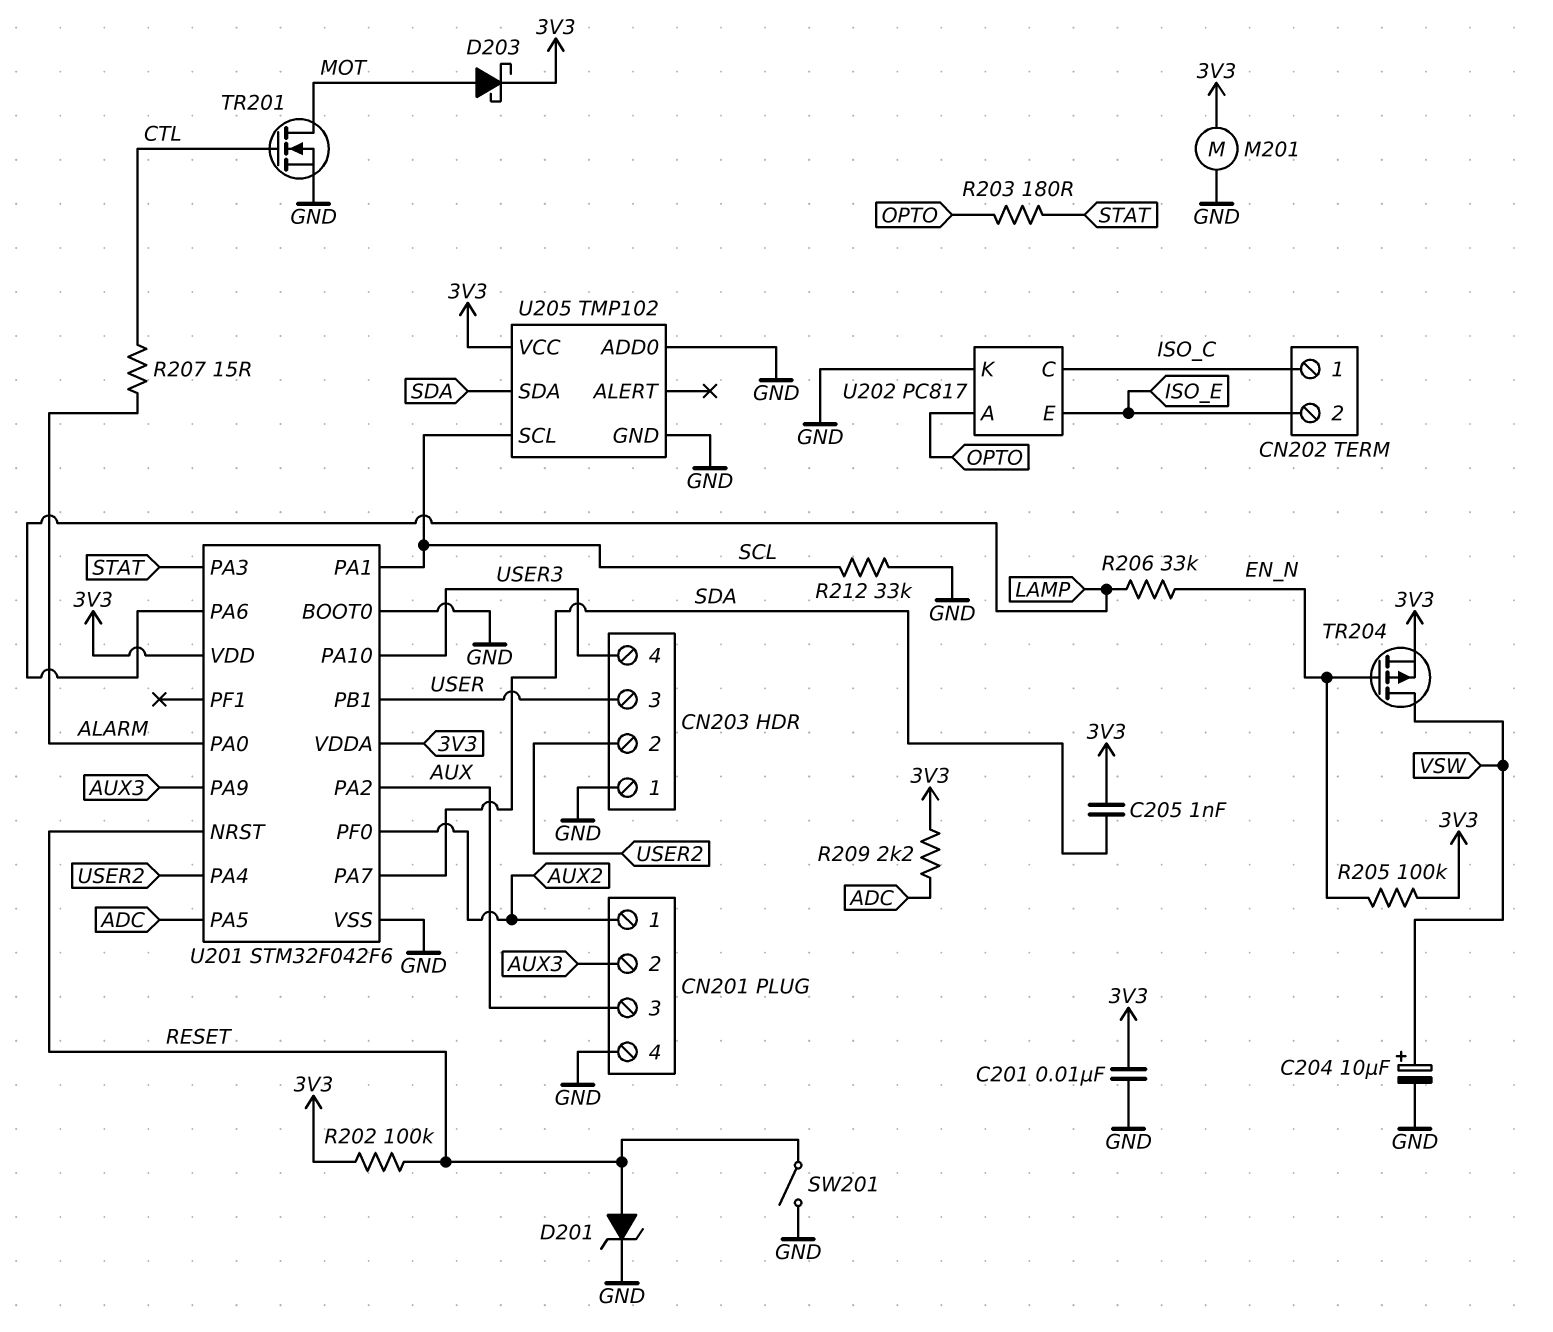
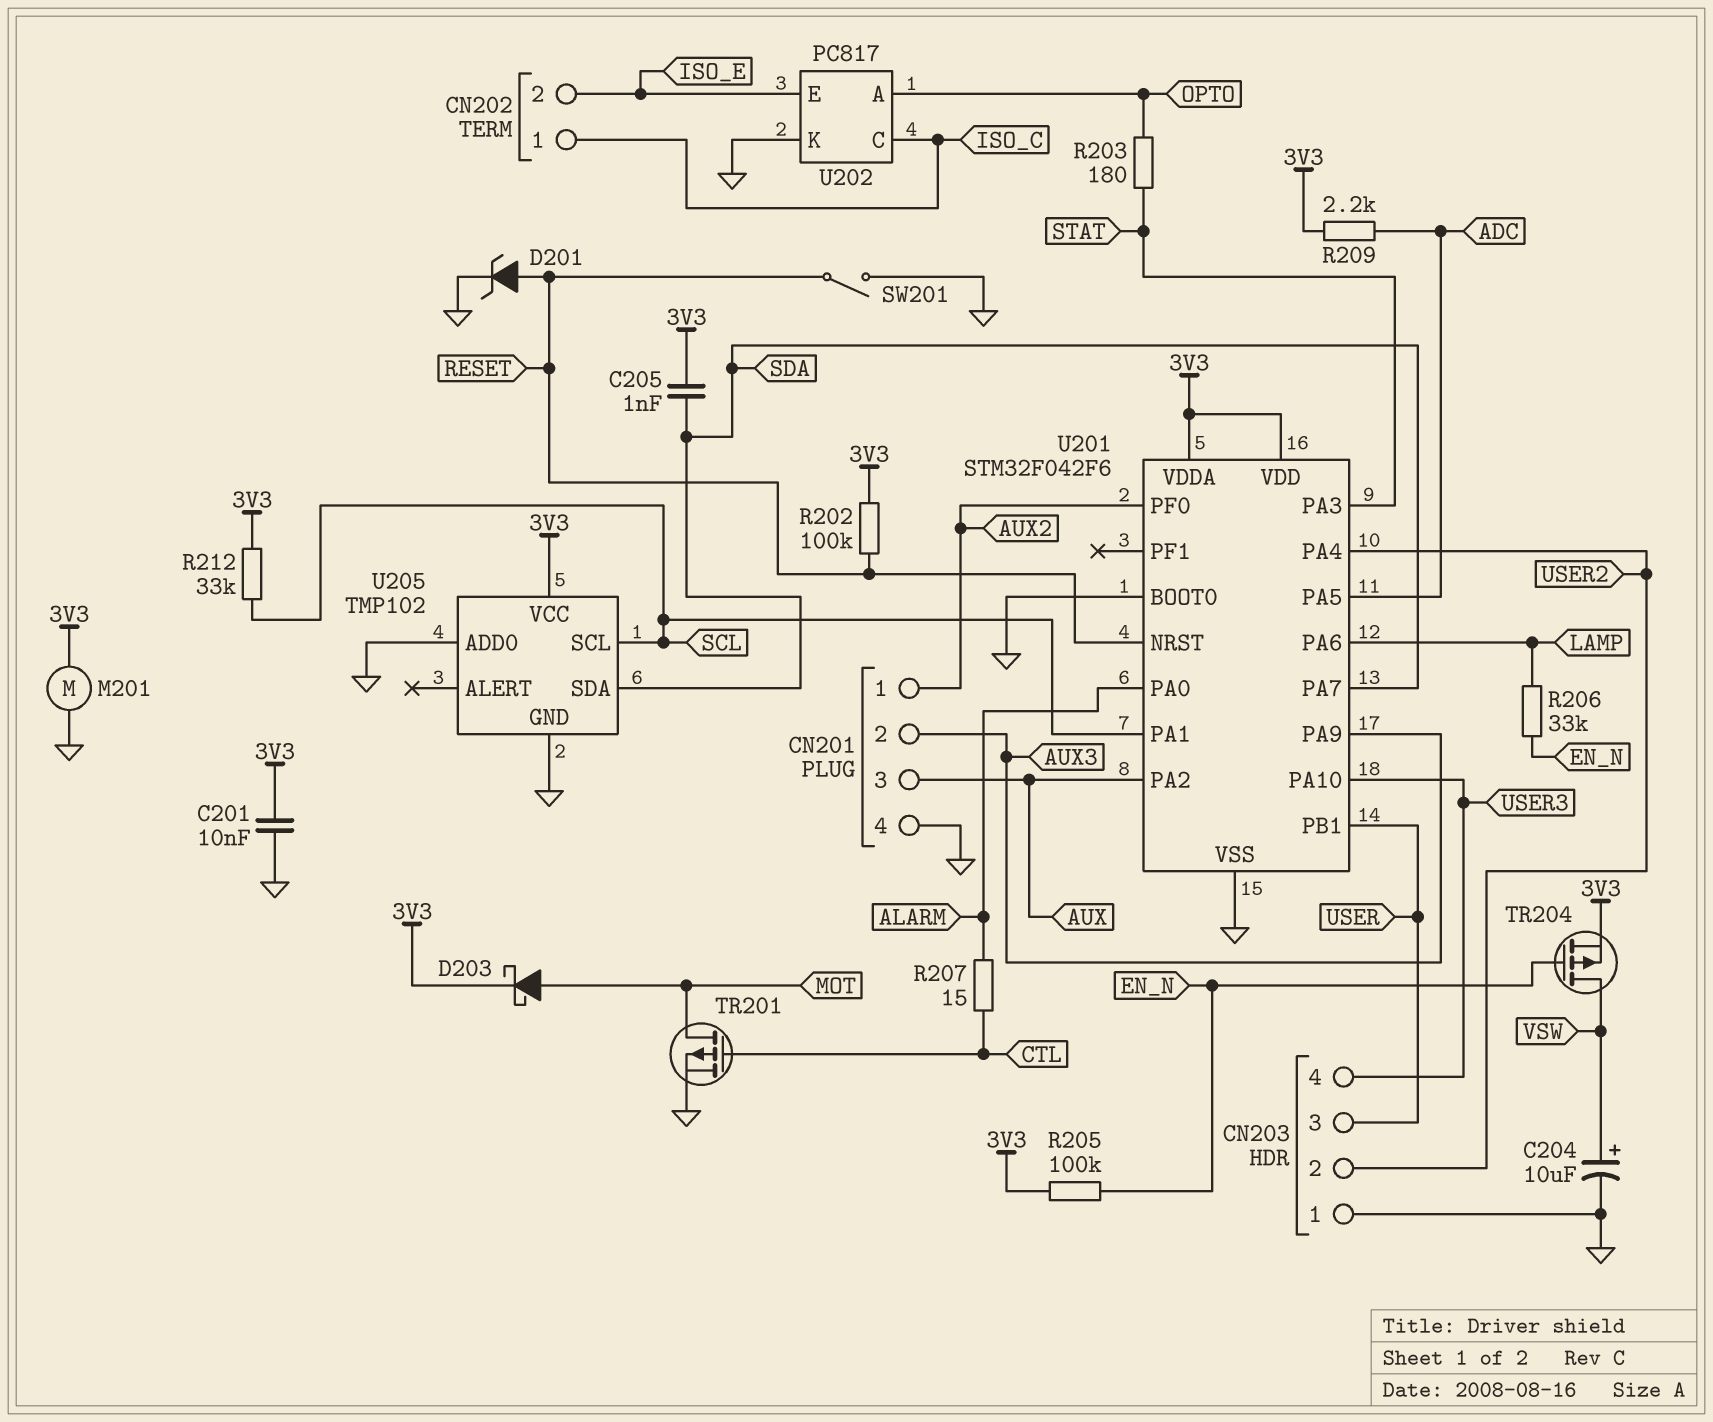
R212: 33k (GND, SCL) -> 33k (3V3, SCL)
TR201: NMOS (G CTL, D MOT, S GND) -> PMOS (G CTL, D MOT, S GND)

